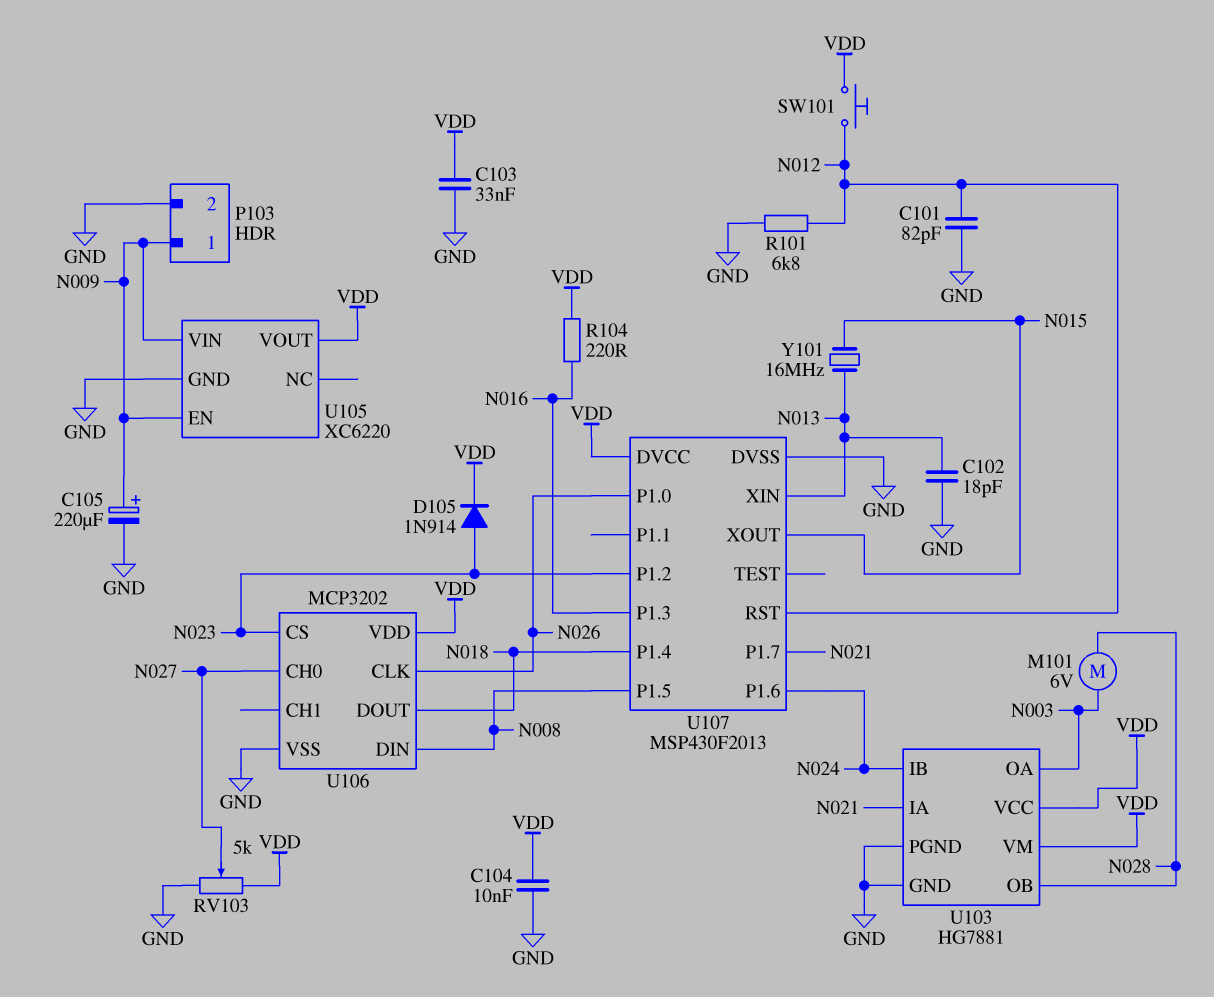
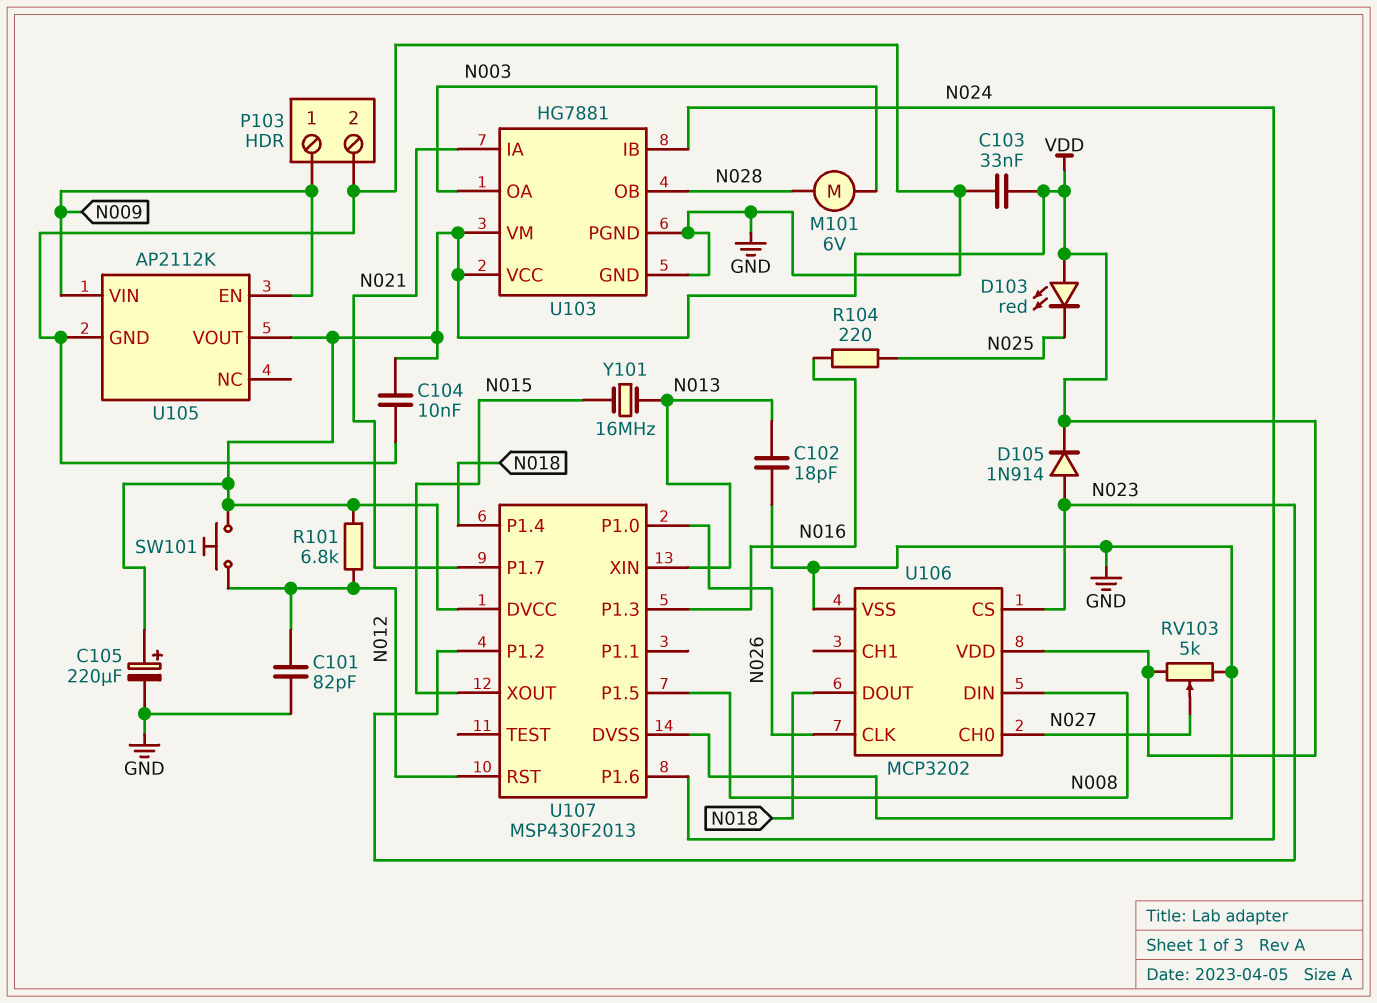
C105: 220uF (plus N009, minus GND) -> 220uF (plus VDD, minus GND)
D103: none -> LED red (A VDD, K N025)
R101: 6.8k (GND, N012) -> 6.8k (N012, VDD)
R104: 220 (N016, VDD) -> 220 (N016, N025)
U105: XC6220 -> AP2112K

